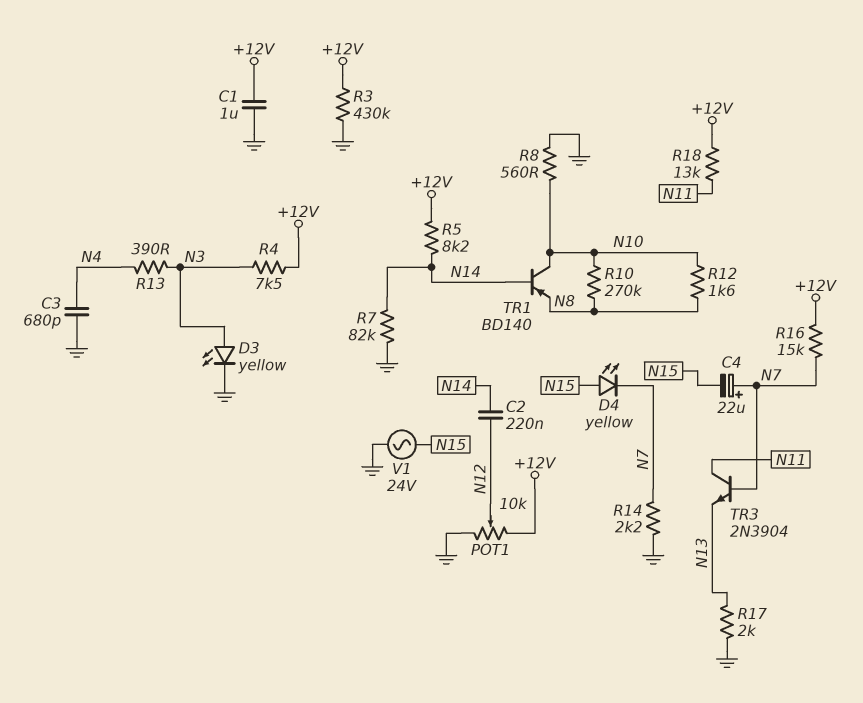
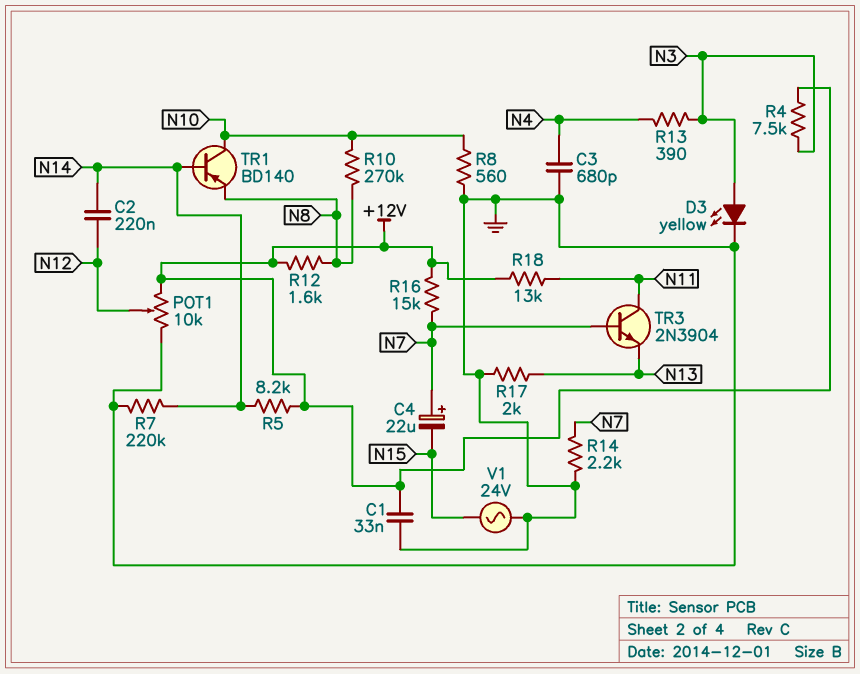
C1: 1uF (+12V, GND) -> 33nF (+12V, GND)
D4: LED yellow (A N15, K N7) -> none
R3: 430k (+12V, GND) -> none
R7: 82k (GND, N14) -> 220k (GND, N14)
R12: 1.6k (N8, N10) -> 1.6k (+12V, N8)

